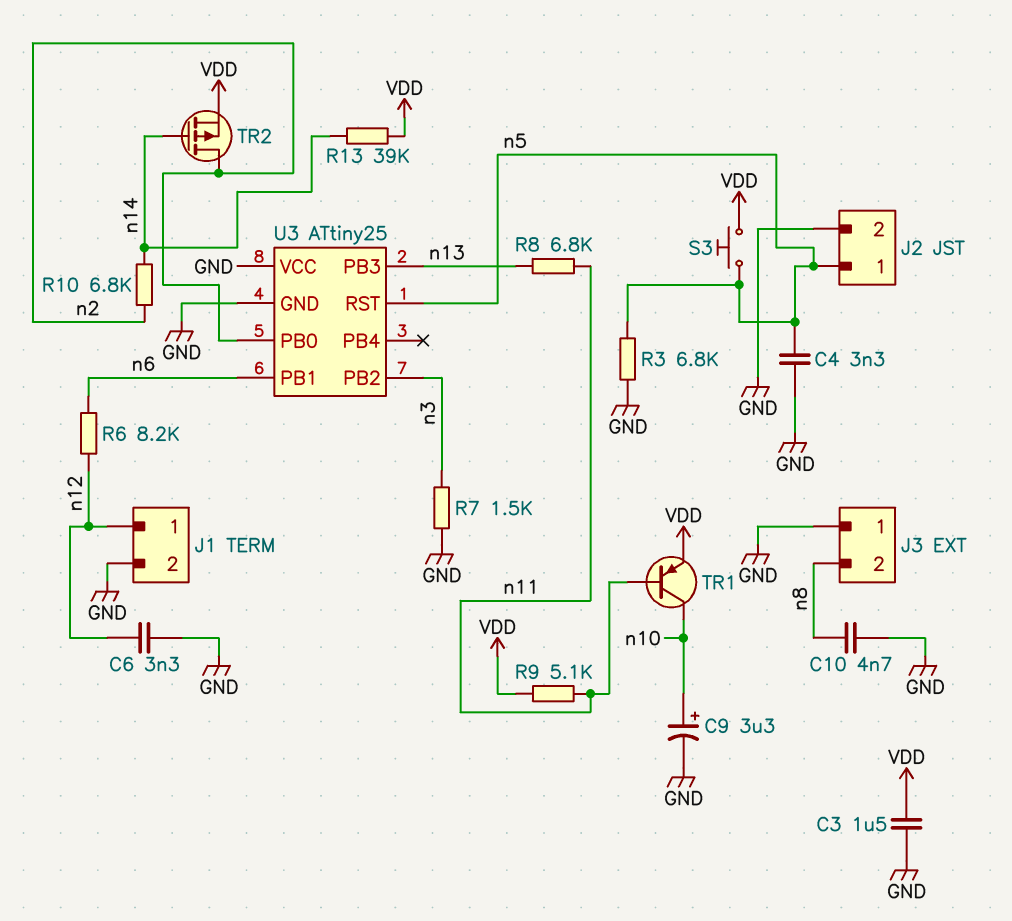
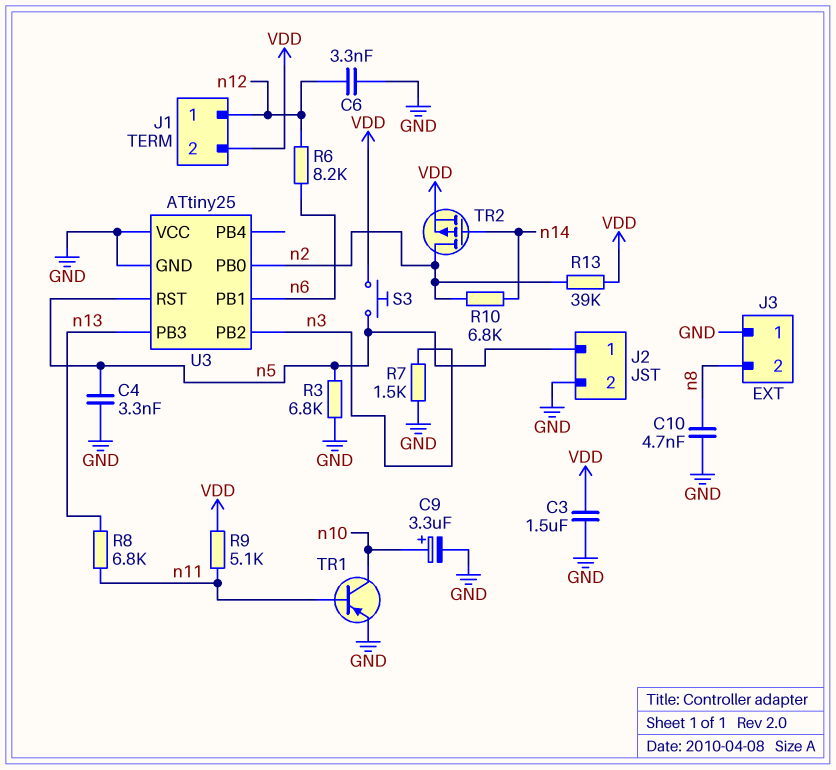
J1 pin 2: GND -> VDD
R13: 39k (VDD, n14) -> 39k (VDD, n2)
TR1: PNP (B n11, C n10, E VDD) -> PNP (B n11, C n10, E GND)

